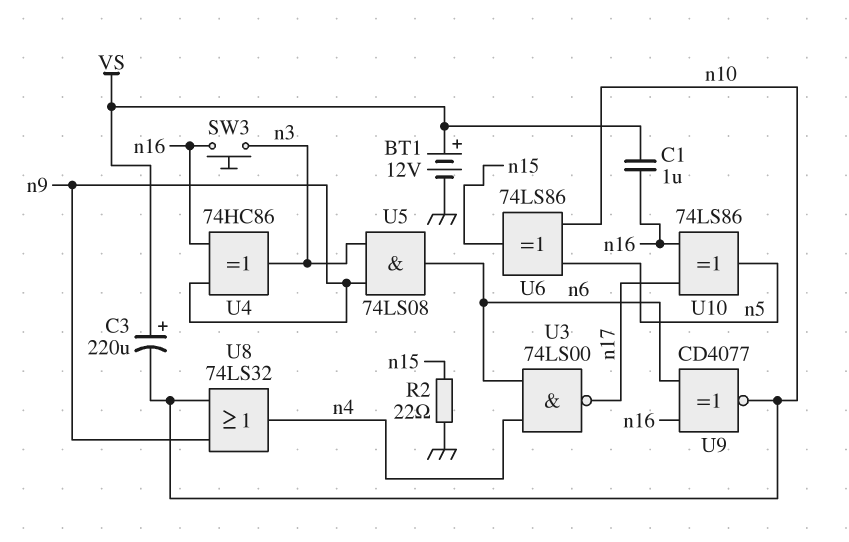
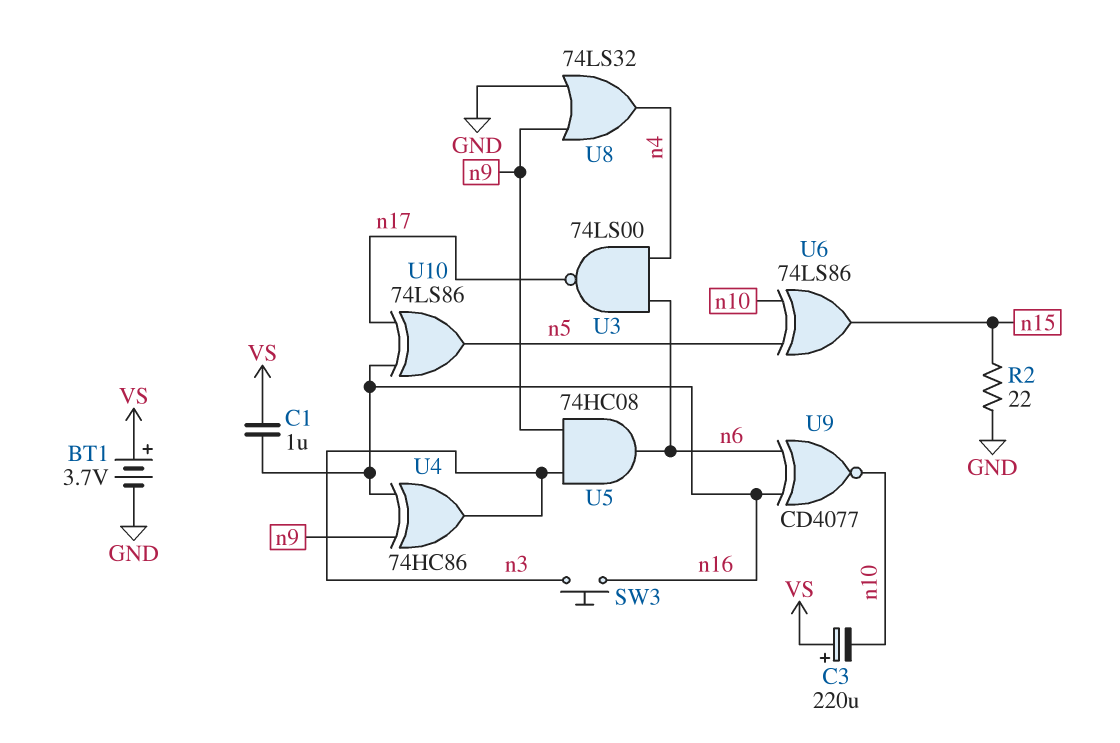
BT1: 12V (plus VS, minus GND) -> 3.7V (plus VS, minus GND)
U5: AND 74LS08 (in n3, in n9, out n6) -> AND 74HC08 (in n3, in n9, out n6)
U8: OR 74LS32 (in n9, in n10, out n4) -> OR 74LS32 (in GND, in n9, out n4)

